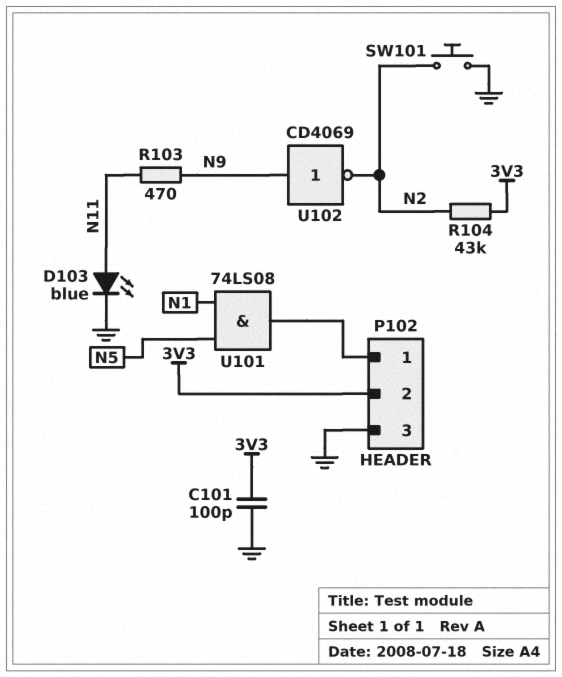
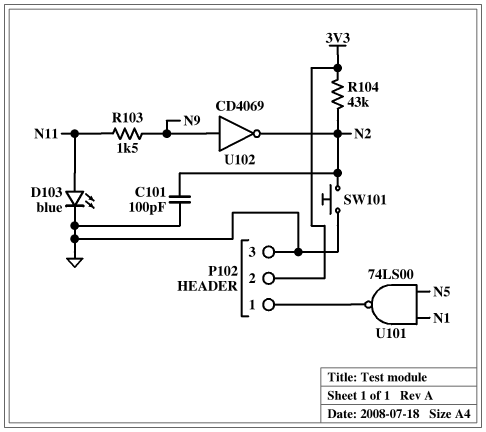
C101: 100pF (3V3, GND) -> 100pF (GND, N2)
R103: 470 (N9, N11) -> 1.5k (N9, N11)
U101: AND 74LS08 (in N1, in N5, out P102/1) -> NAND 74LS00 (in N1, in N5, out P102/1)

